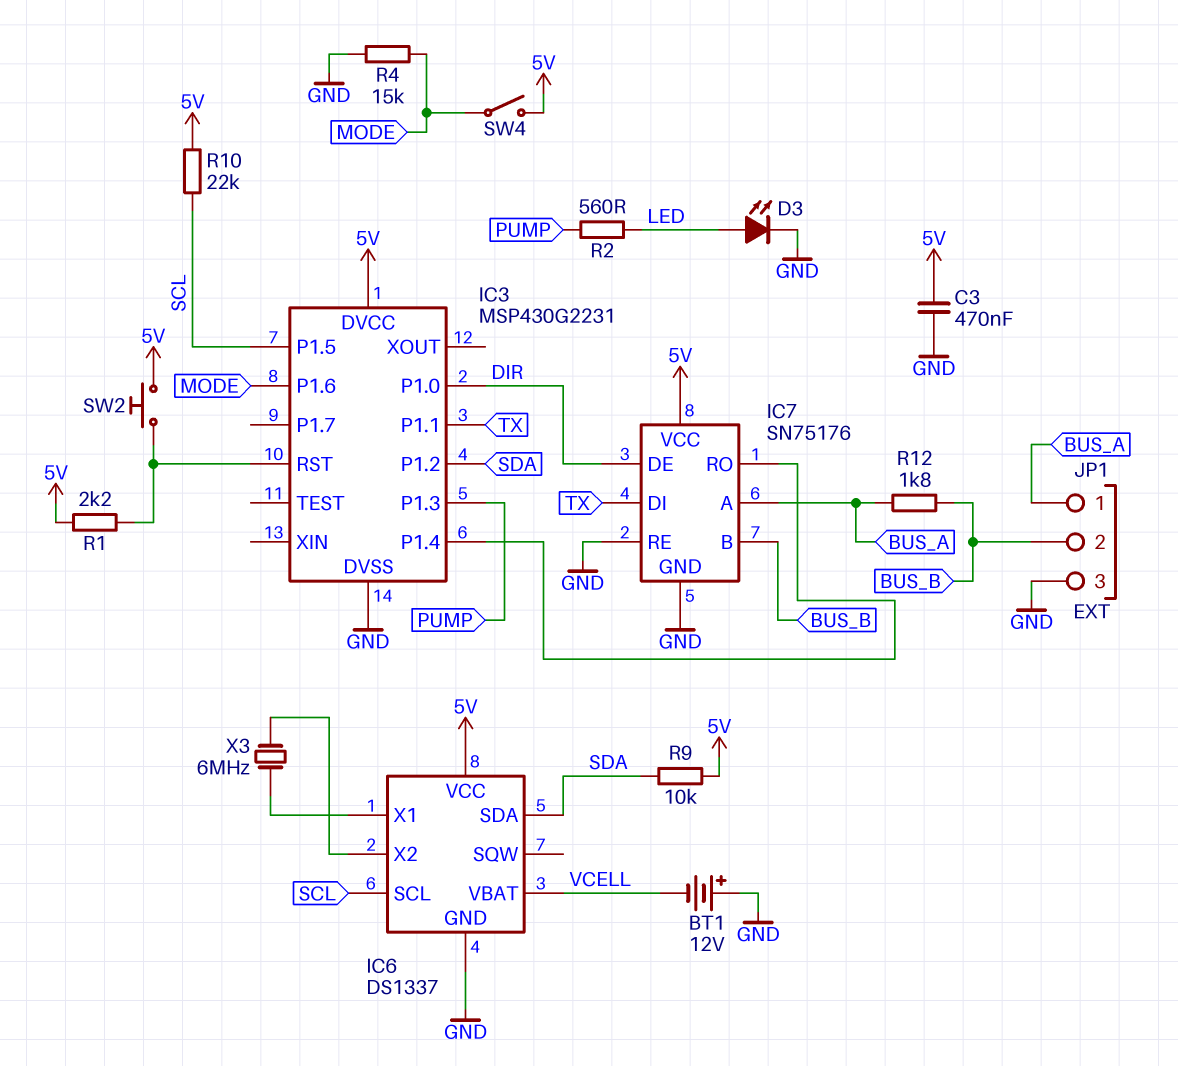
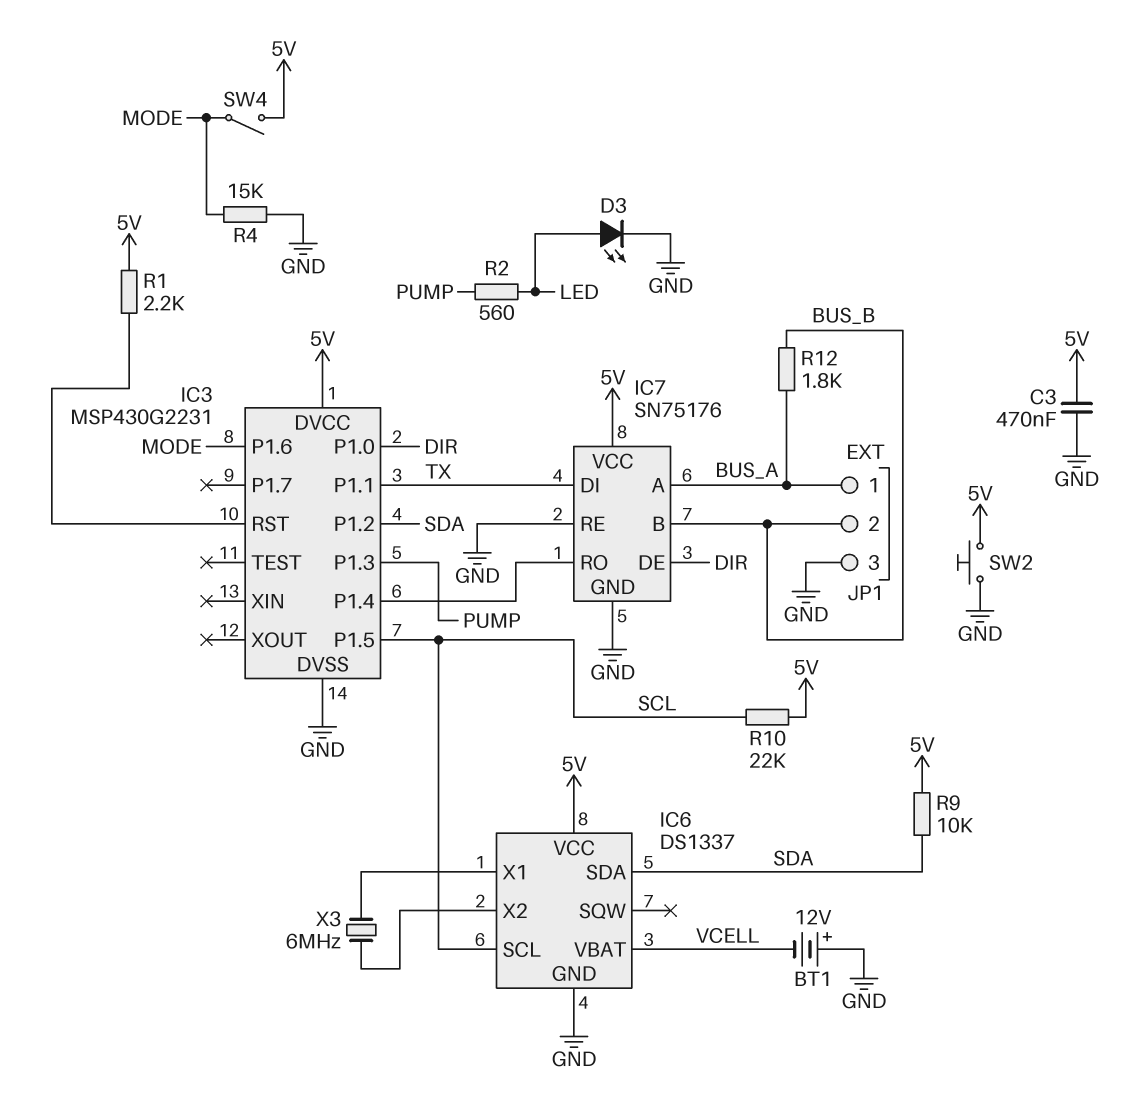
SW2: button (5V, IC3/RST) -> button (5V, GND)

